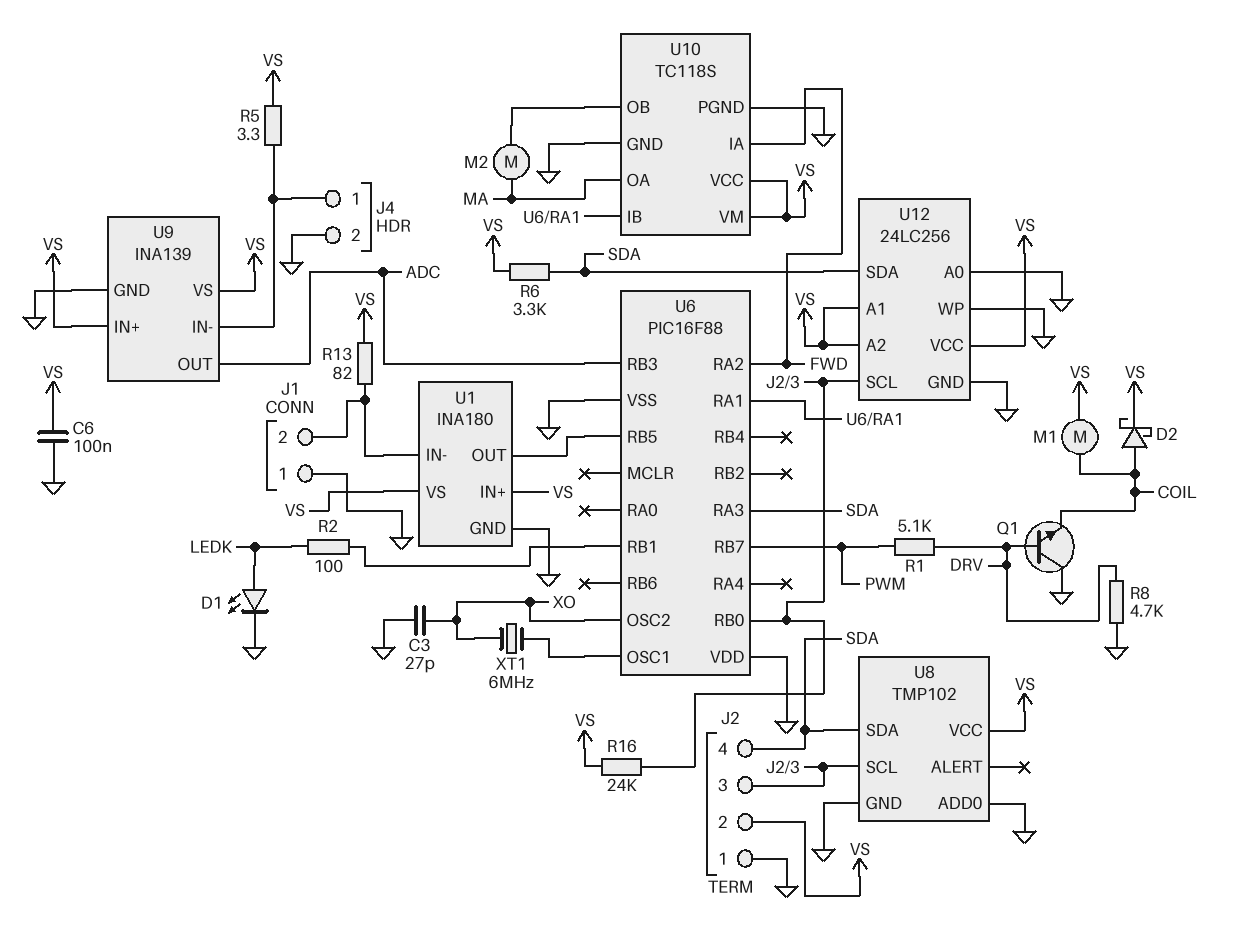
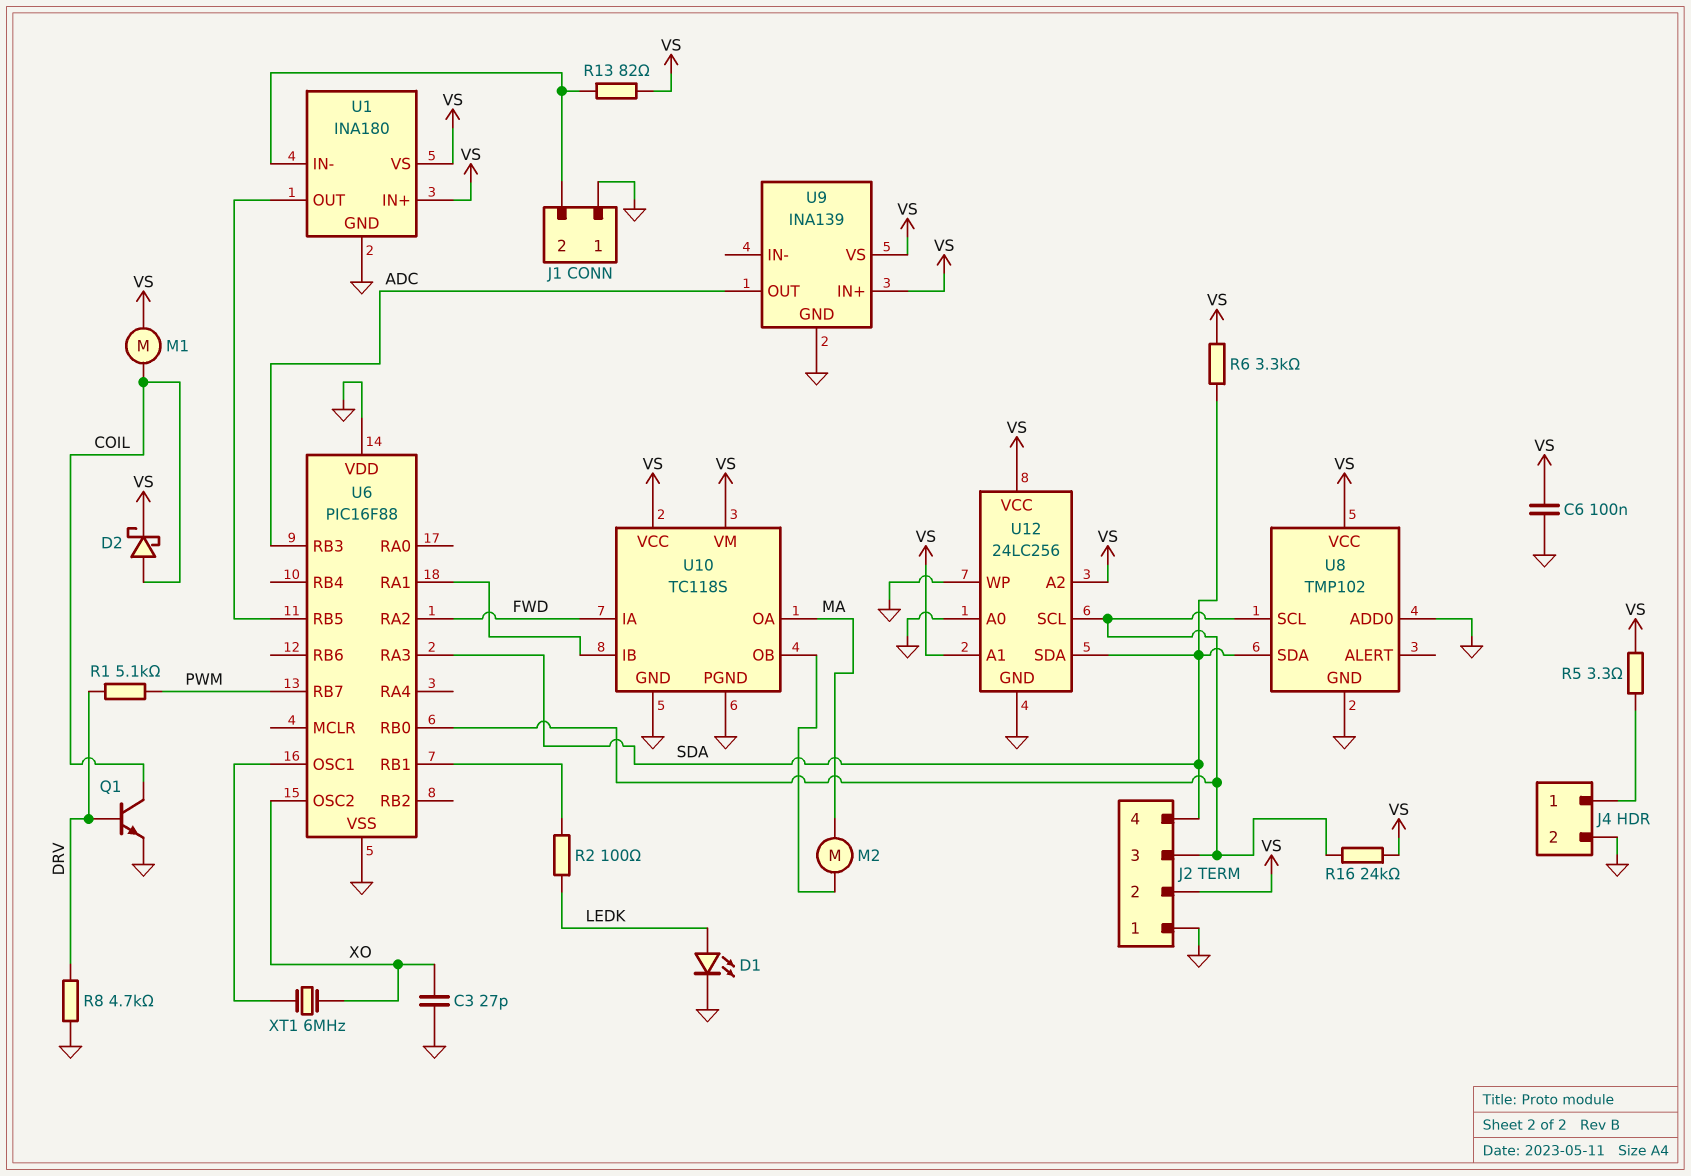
Q1: NPN (B DRV, C GND, E COIL) -> NPN (B DRV, C COIL, E GND)
U9 pin IN-: J4/1 -> none

